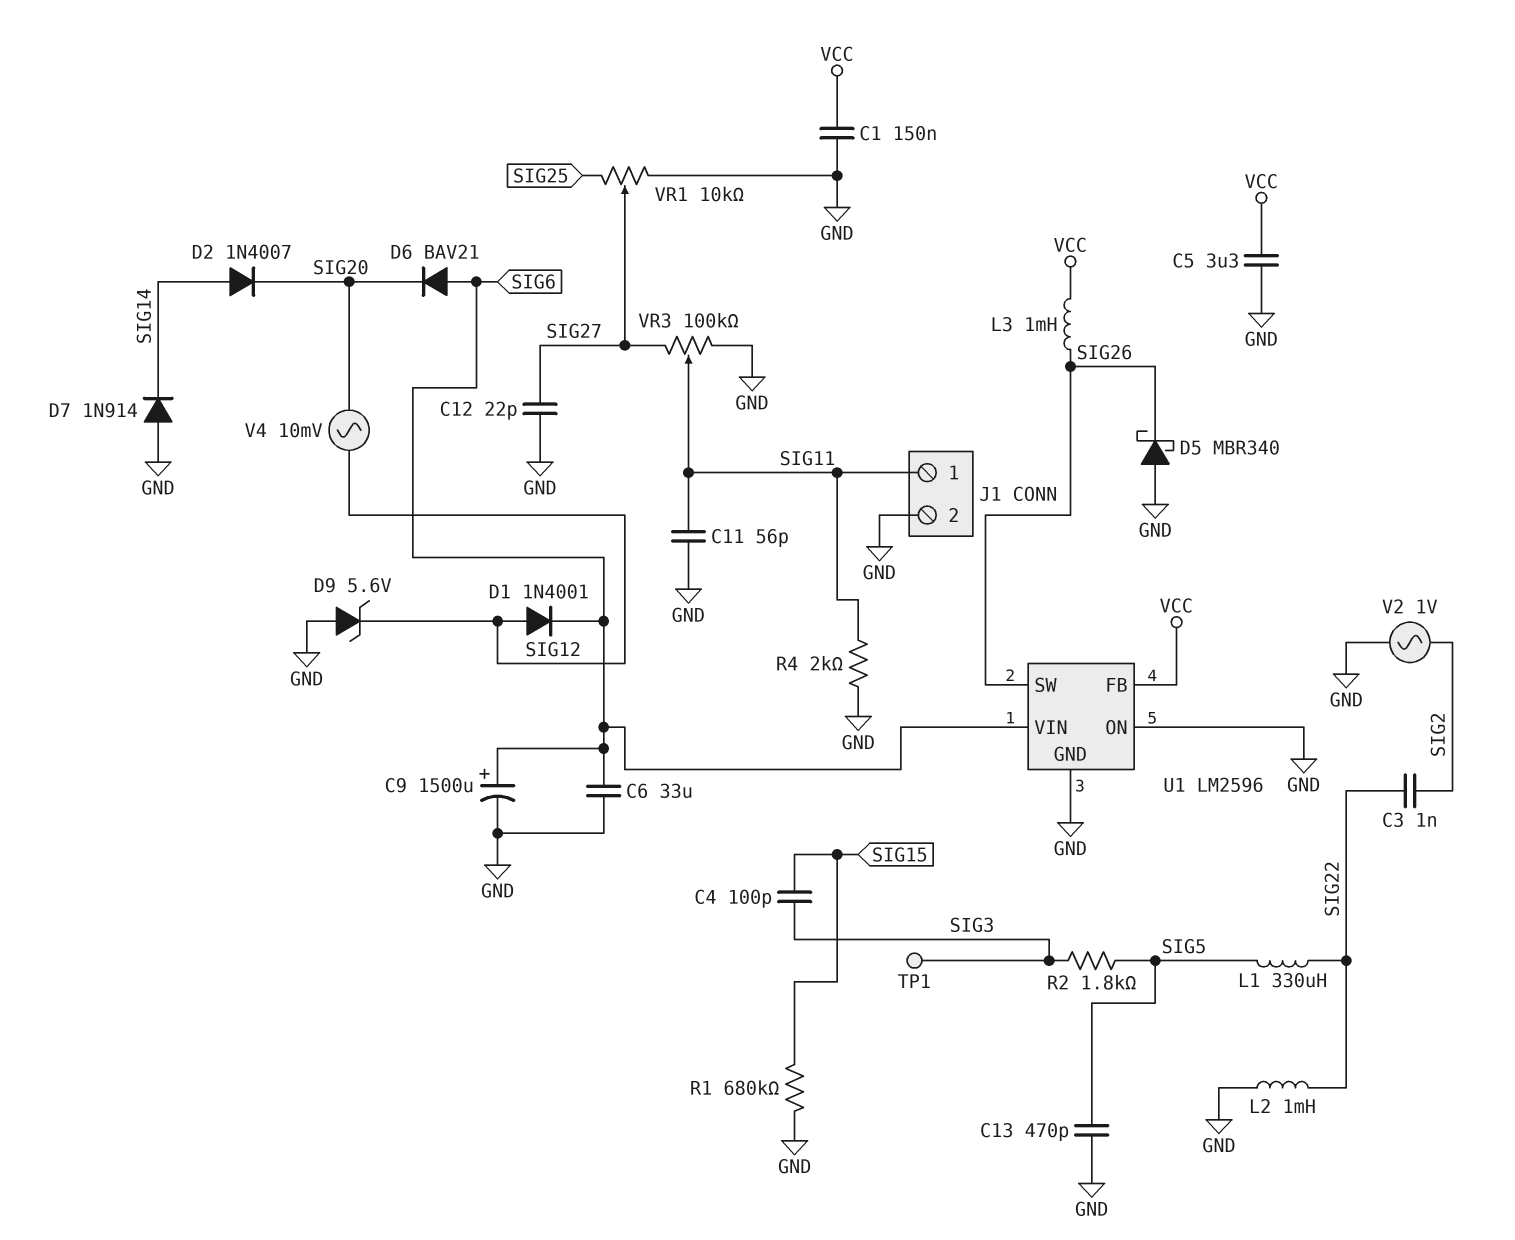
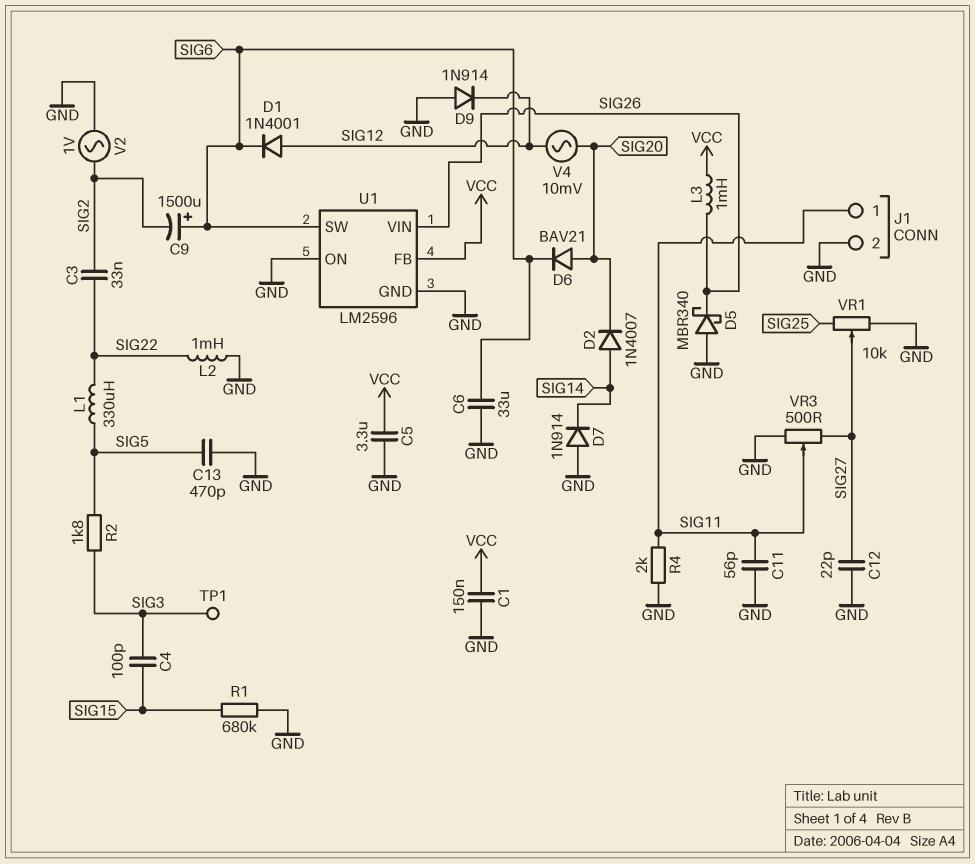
C3: 1nF (SIG2, SIG22) -> 33nF (SIG2, SIG22)
C9: 1500uF (plus SIG6, minus GND) -> 1500uF (plus SIG6, minus SIG2)
D6: diode BAV21 (A SIG6, K SIG20) -> diode BAV21 (A SIG20, K SIG6)
D9: zener 5.6V (A GND, K SIG12) -> diode 1N914 (A GND, K SIG12)
U1 pin SW: SIG26 -> SIG6
U1 pin VIN: SIG6 -> SIG26
VR3: 100k (GND, SIG27, wiper SIG11) -> 500 (GND, SIG27, wiper SIG11)

